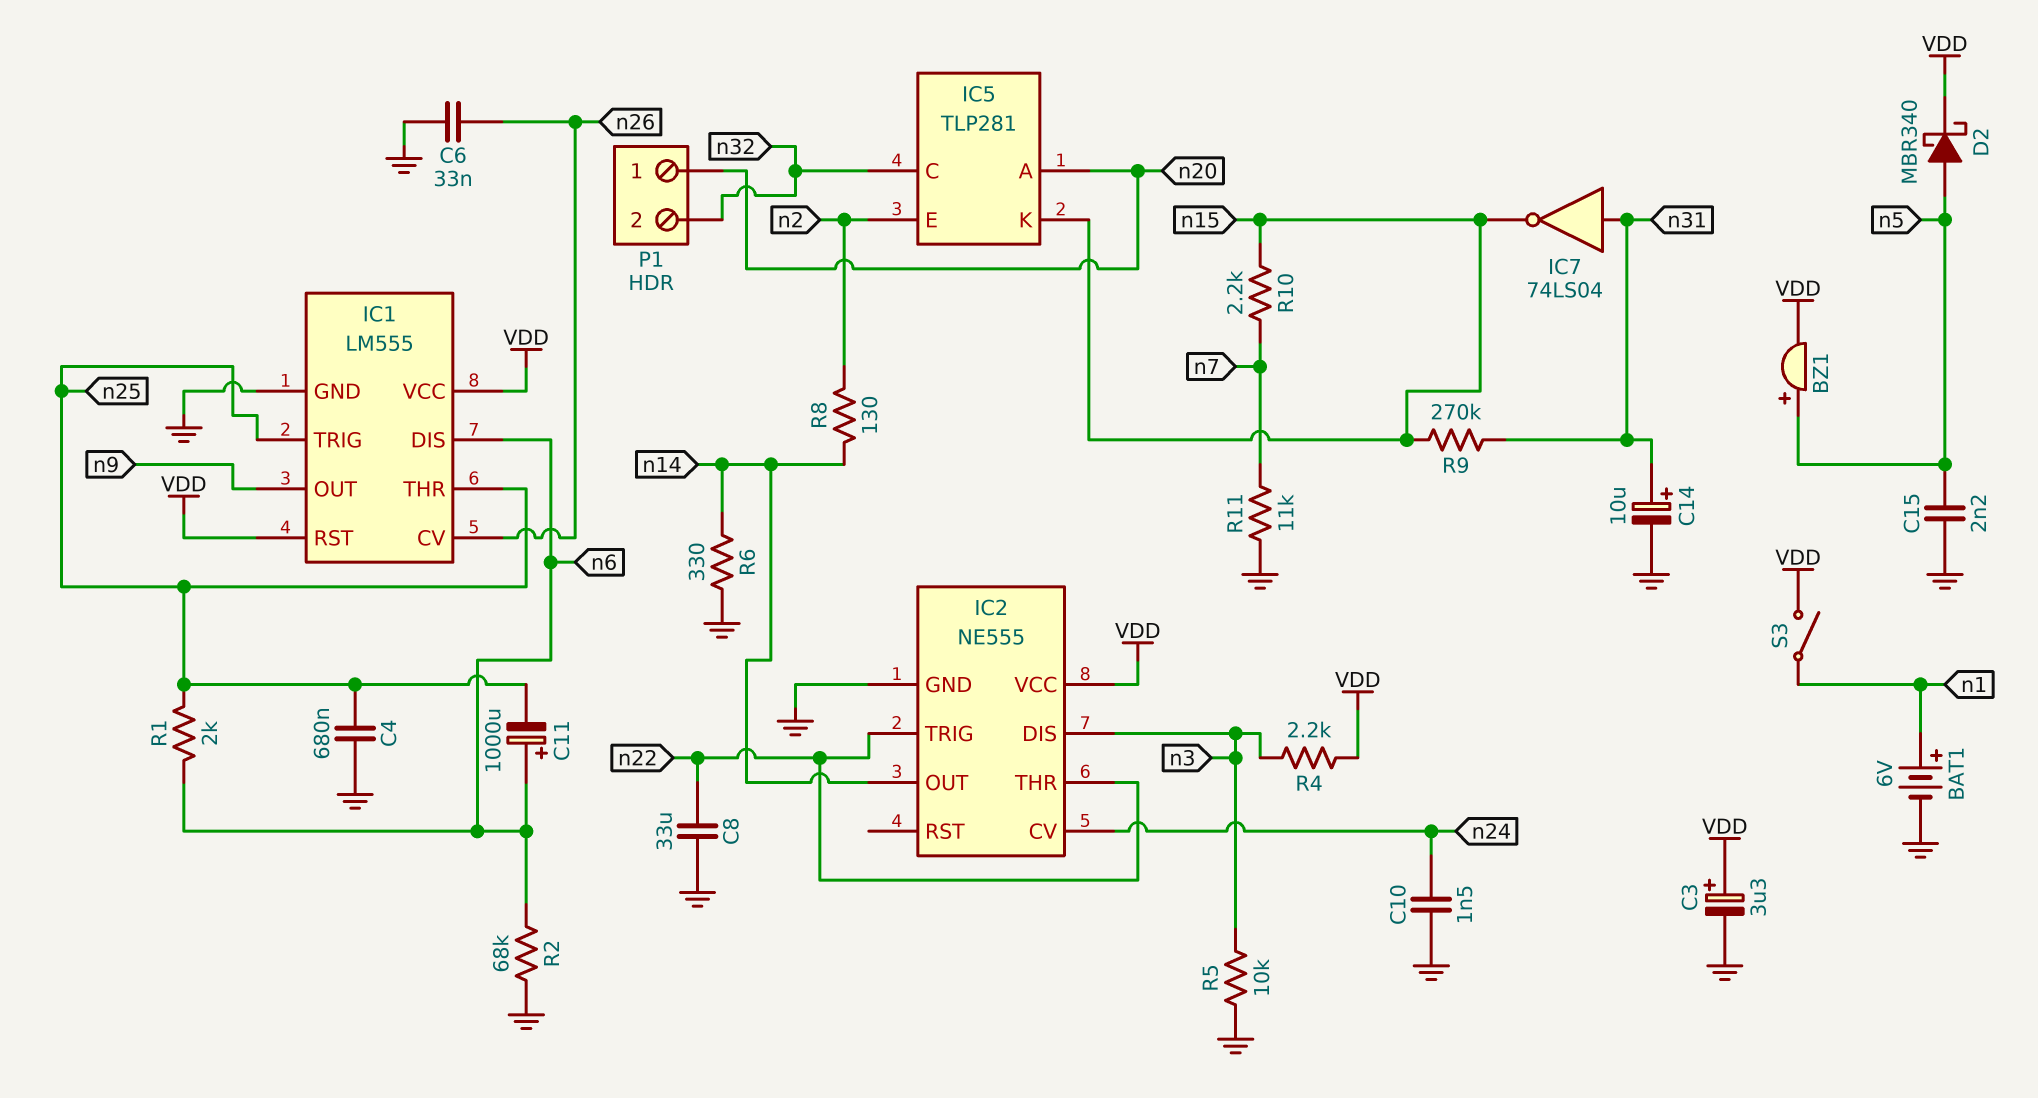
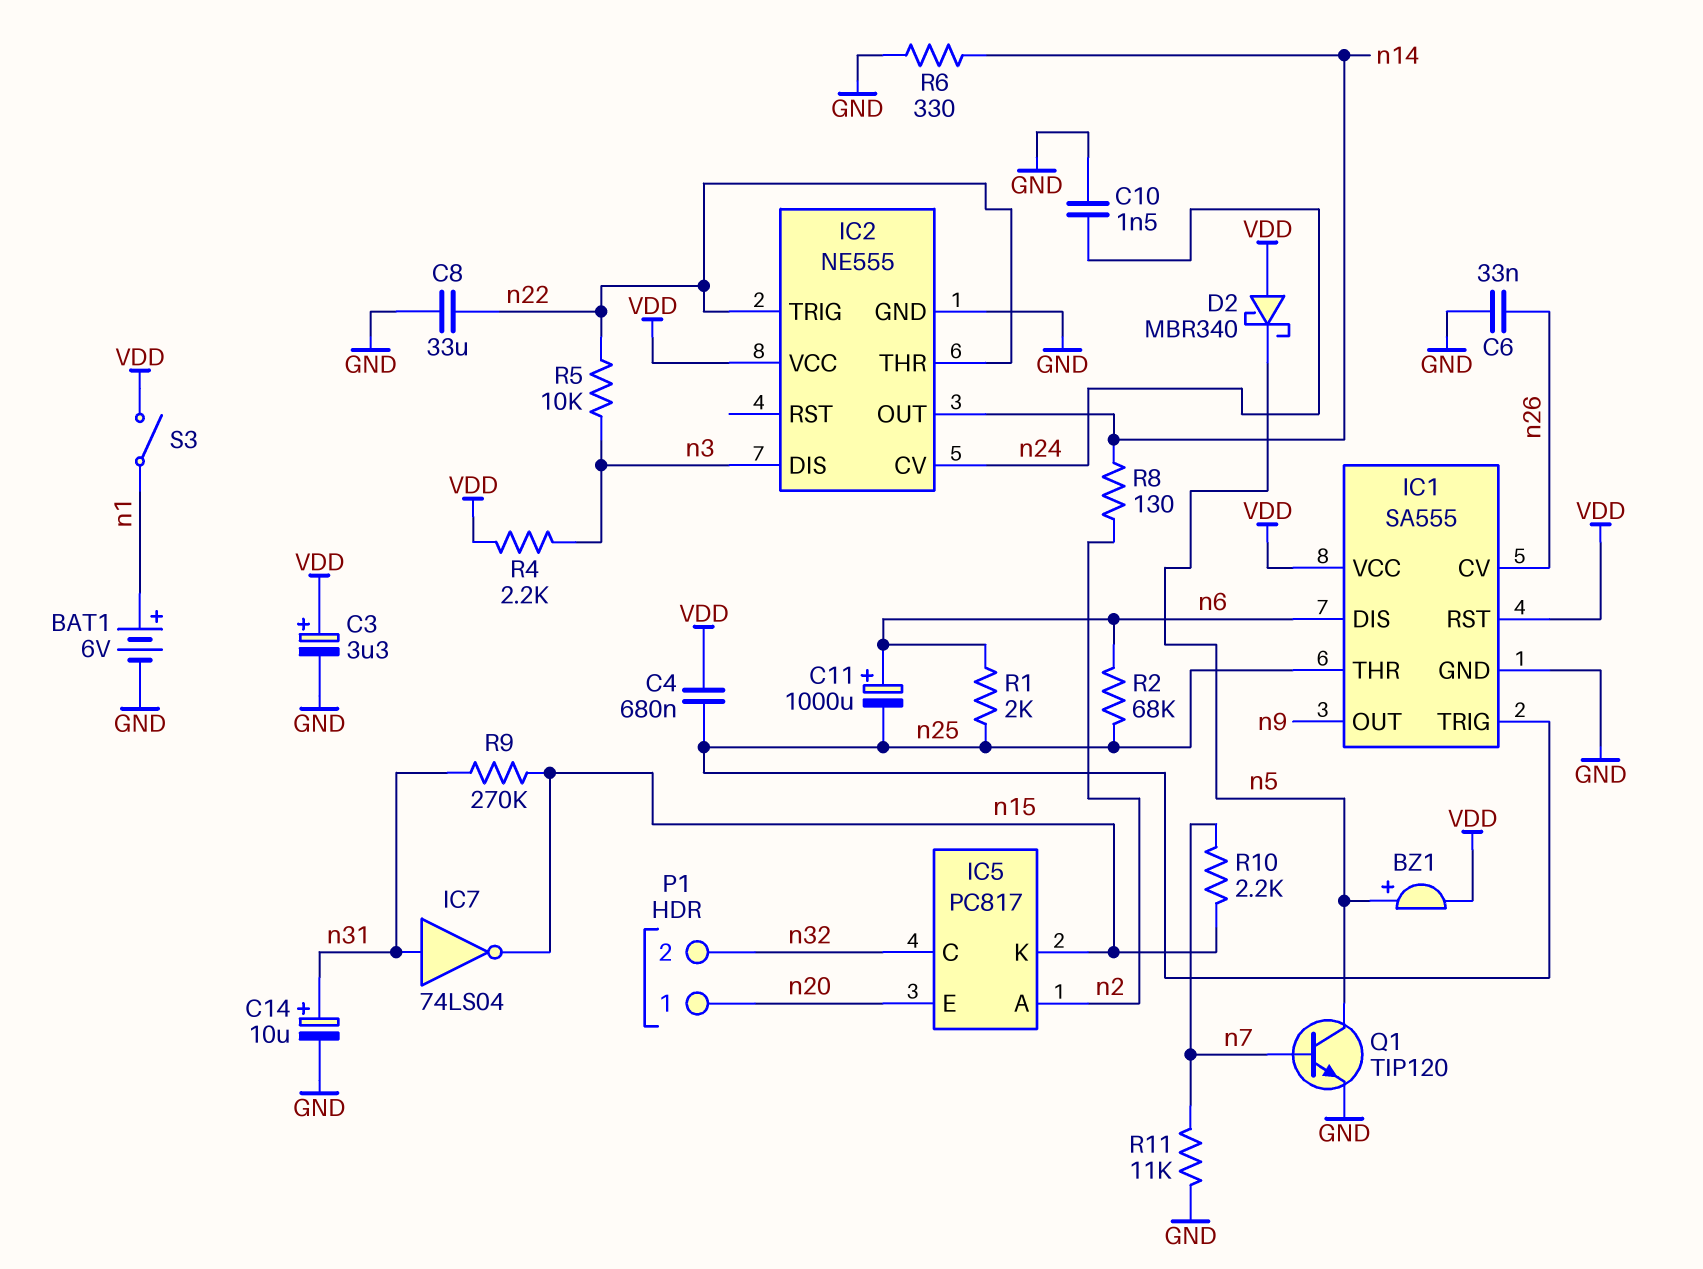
C4: 680nF (GND, n25) -> 680nF (VDD, n25)
C15: 2.2nF (GND, n5) -> none
D2: schottky MBR340 (A n5, K VDD) -> schottky MBR340 (A VDD, K n5)
IC1: LM555 -> SA555
IC5: TLP281 -> PC817
IC5 pin A: n20 -> n2
IC5 pin E: n2 -> n20
Q1: none -> NPN TIP120 (B n7, C n5, E GND)
R2: 68k (GND, n6) -> 68k (n6, n25)
R5: 10k (GND, n3) -> 10k (n3, n22)

